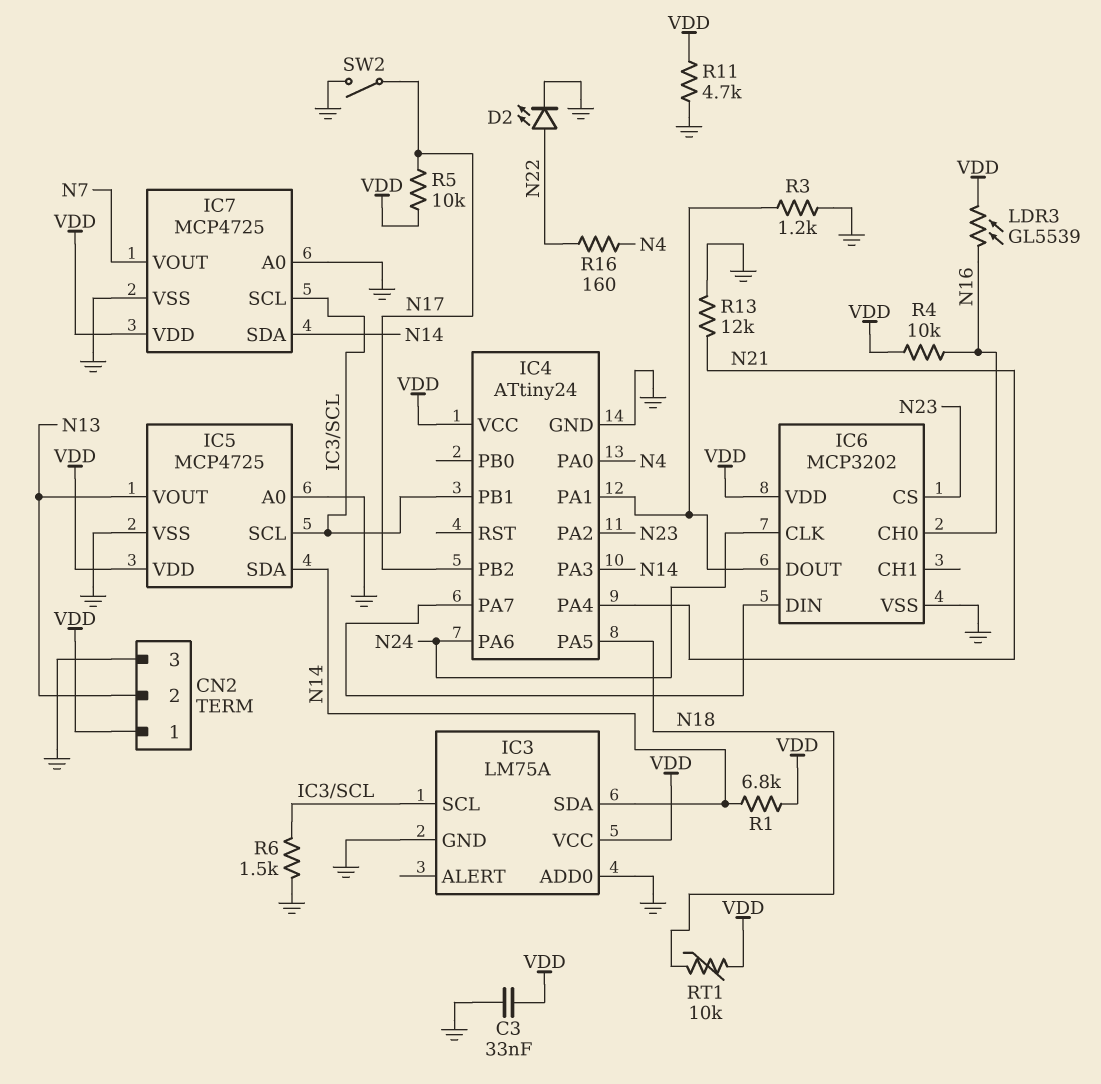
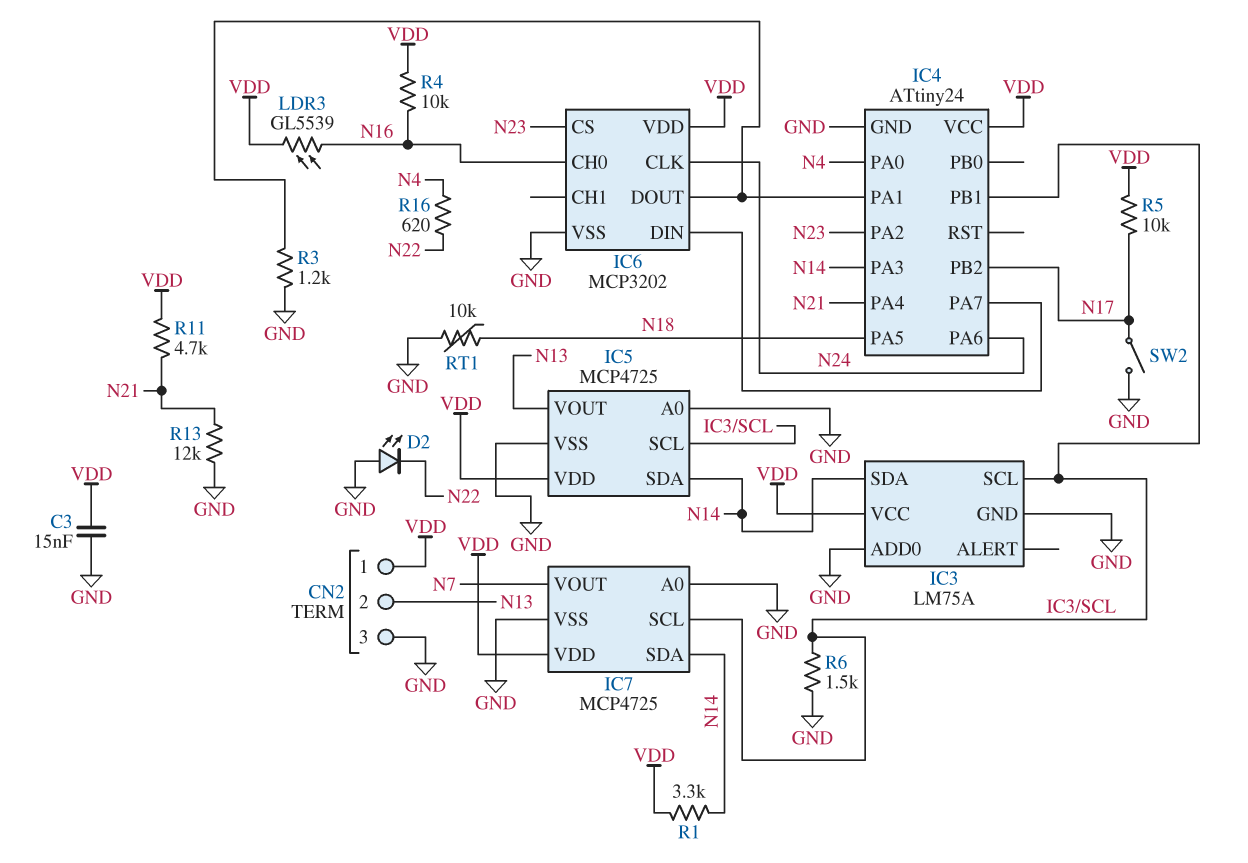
C3: 33nF (GND, VDD) -> 15nF (GND, VDD)
D2: LED (A N22, K GND) -> LED (A GND, K N22)
R1: 6.8k (N14, VDD) -> 3.3k (N14, VDD)
R11: 4.7k (GND, VDD) -> 4.7k (N21, VDD)
R16: 160 (N4, N22) -> 620 (N4, N22)
RT1: 10k (N18, VDD) -> 10k (GND, N18)

